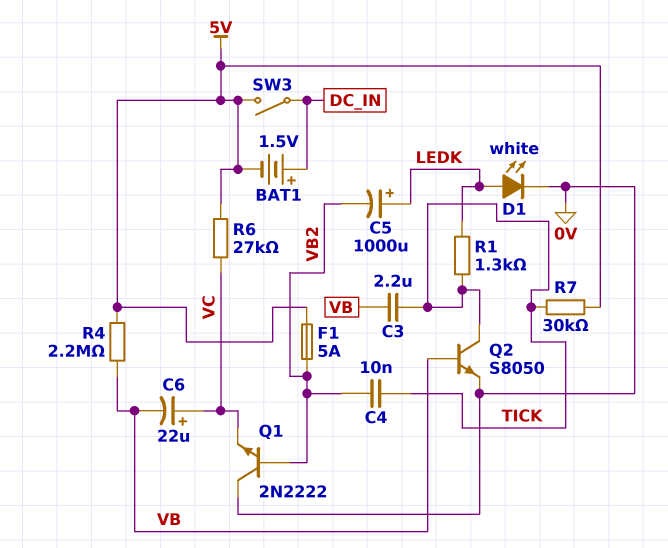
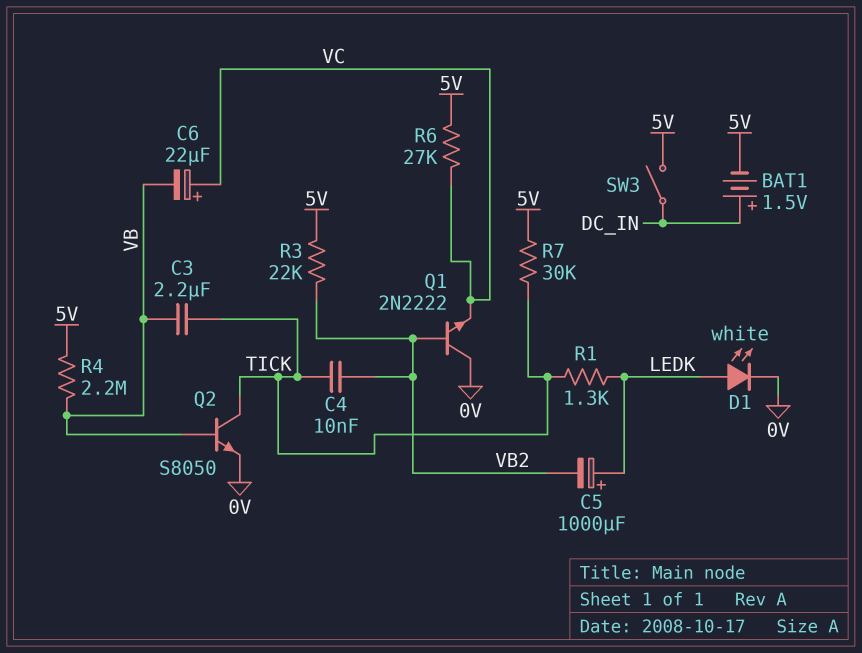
F1: 5A (5V, VB2) -> none
R3: none -> 22k (5V, VB2)

